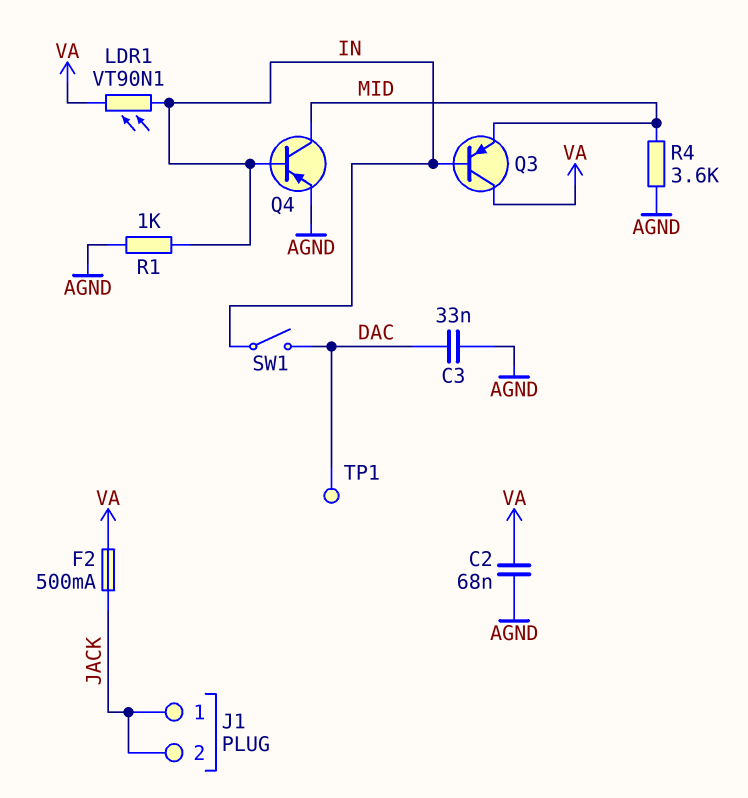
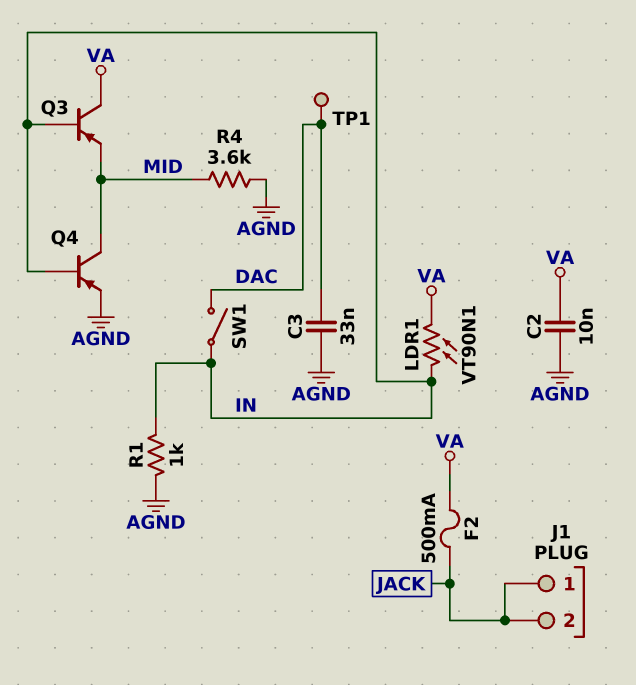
C2: 68nF (AGND, VA) -> 10nF (AGND, VA)

